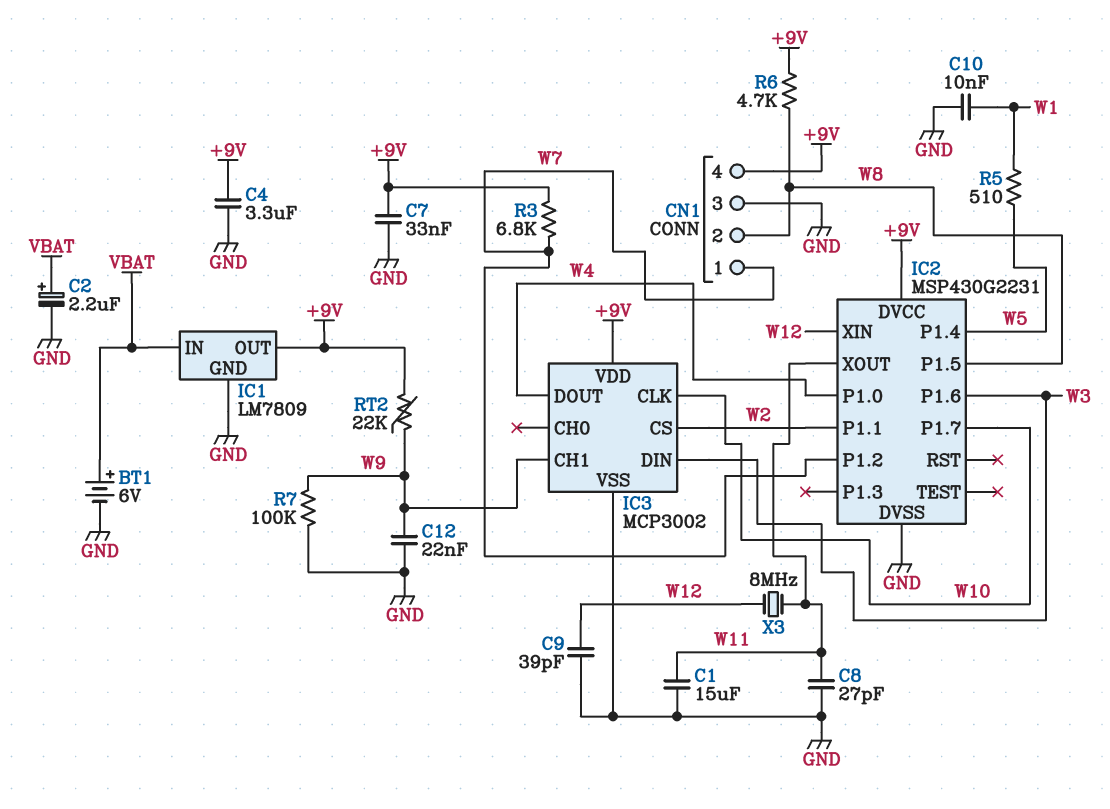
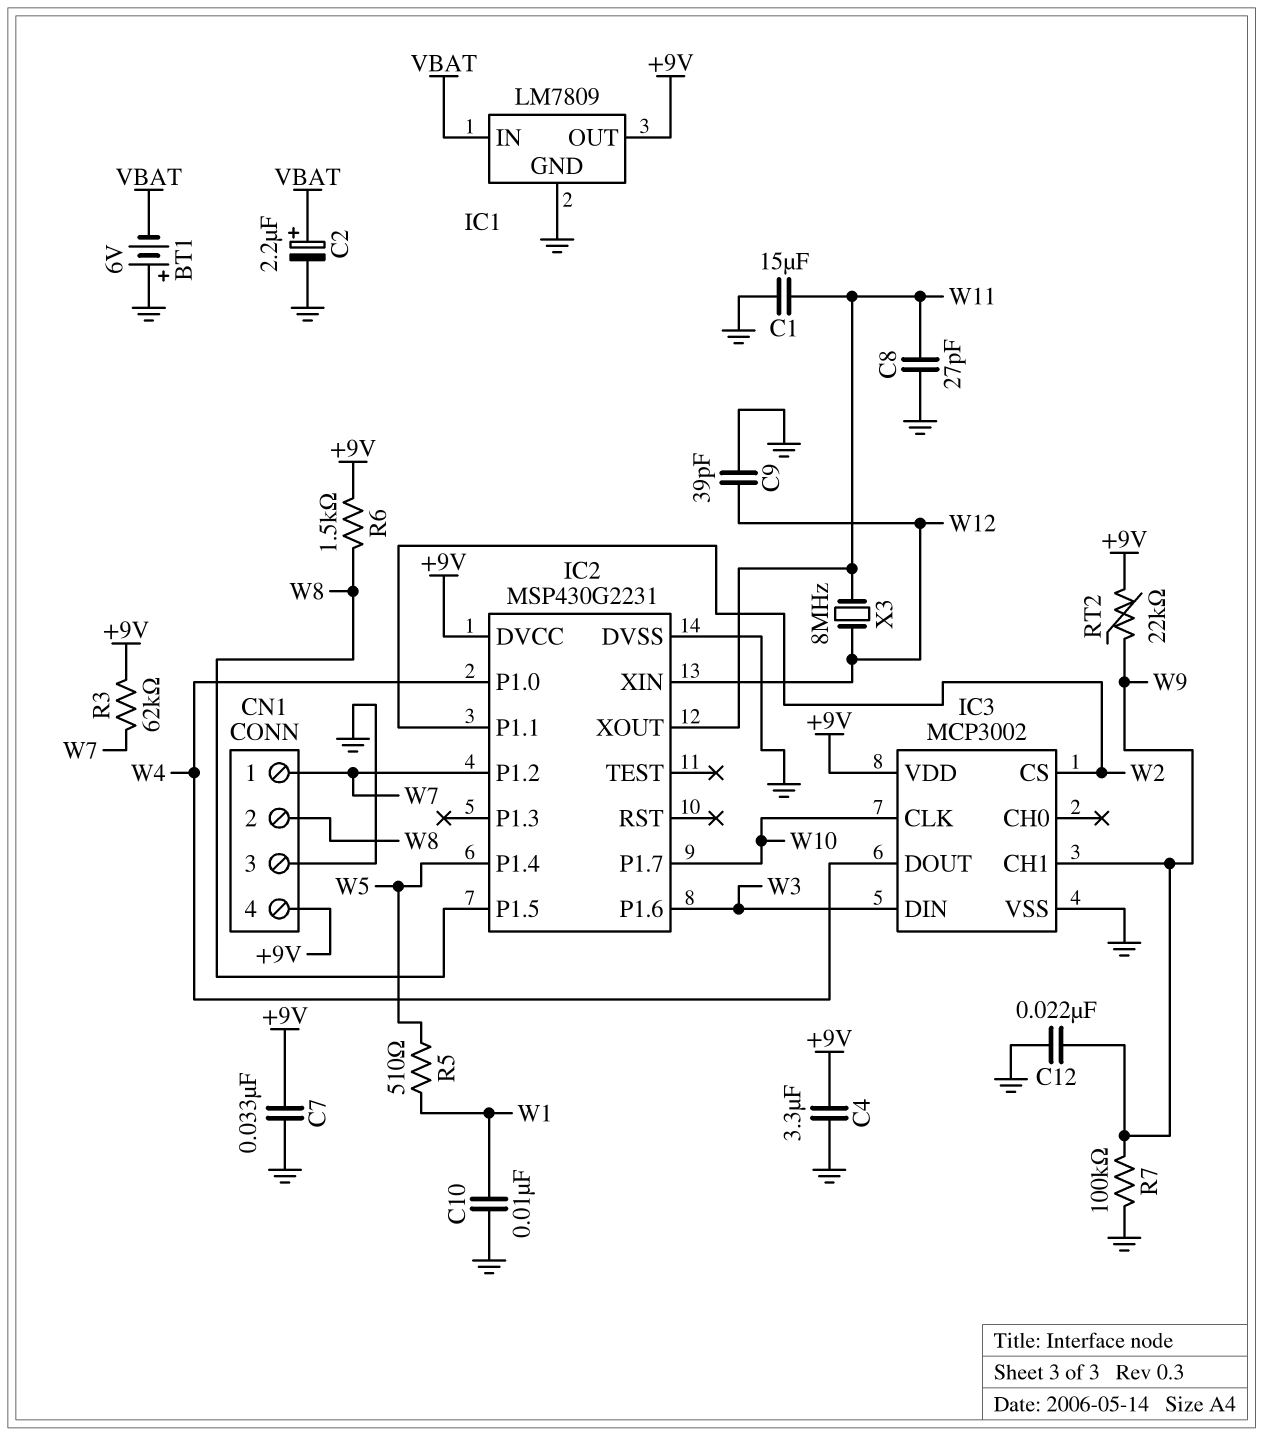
BT1: 6V (plus VBAT, minus GND) -> 6V (plus GND, minus VBAT)
R3: 6.8k (+9V, W7) -> 62k (+9V, W7)
R6: 4.7k (+9V, W8) -> 1.5k (+9V, W8)

